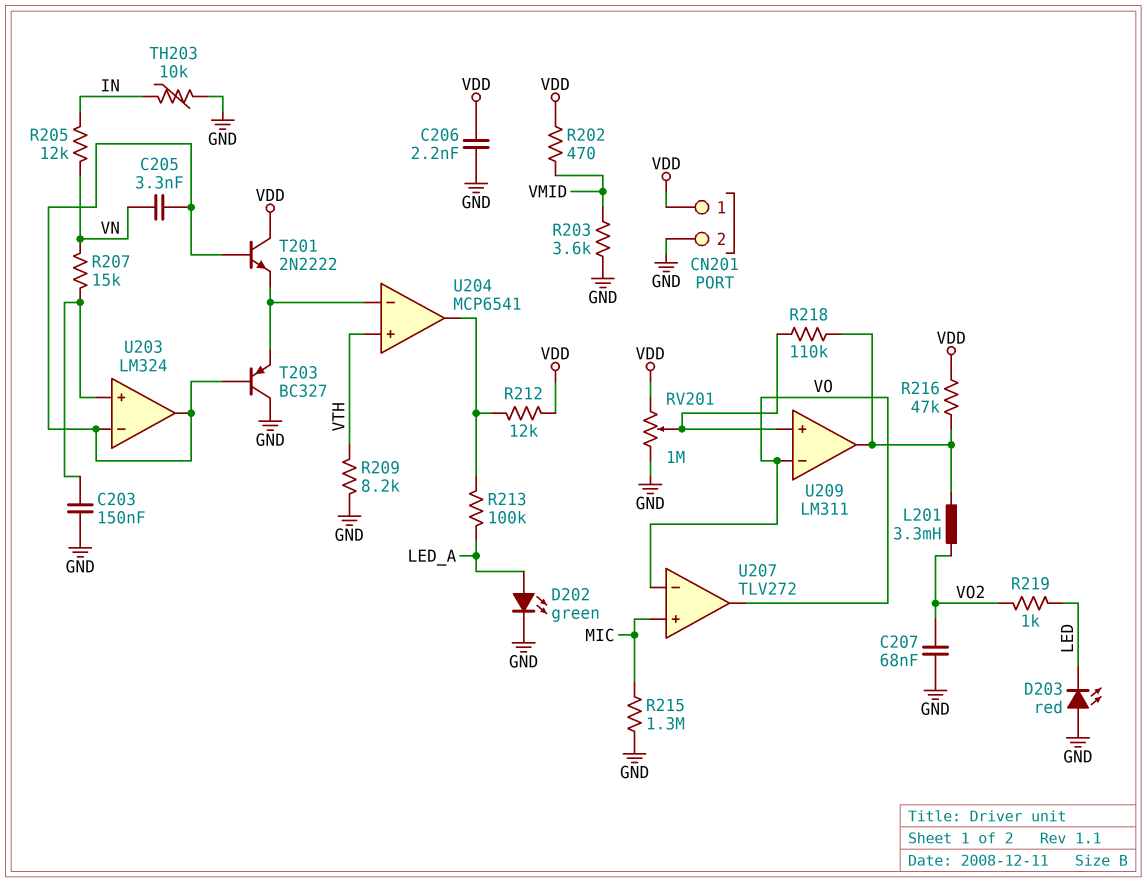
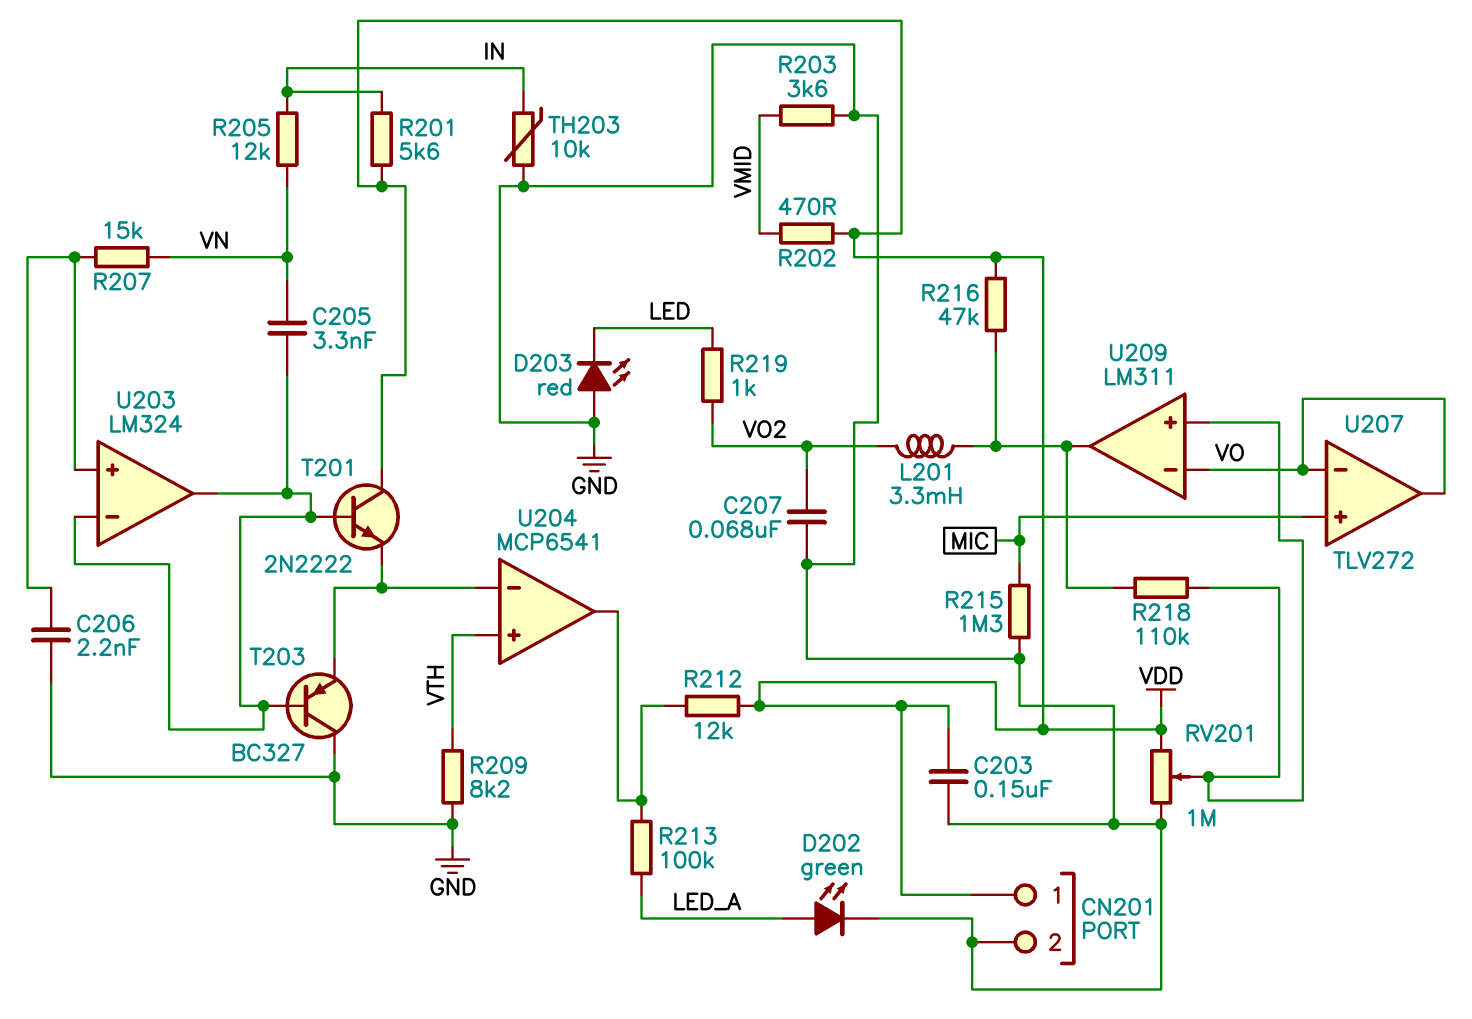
C203: 150nF (GND, U203/in+) -> 150nF (GND, VDD)
C206: 2.2nF (GND, VDD) -> 2.2nF (GND, U203/in+)
R201: none -> 5.6k (IN, VDD)

